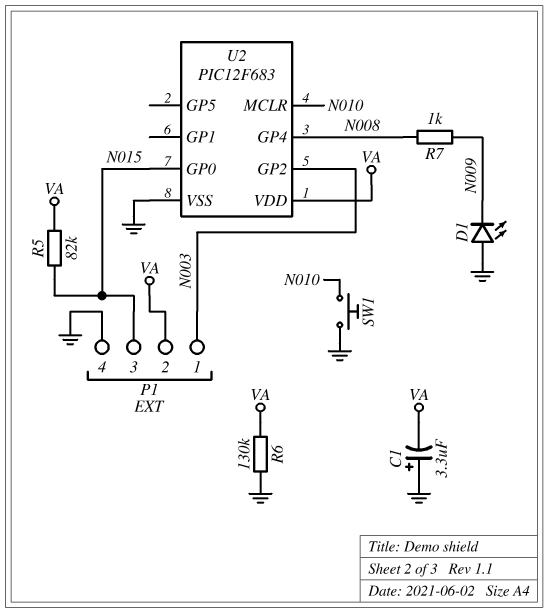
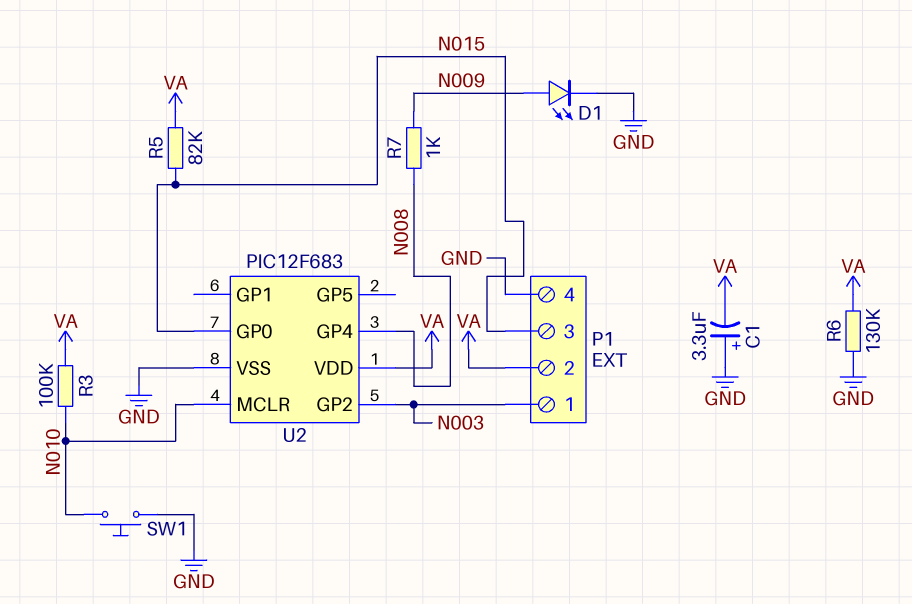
D1: LED (A GND, K N009) -> LED (A N009, K GND)
R3: none -> 100k (N010, VA)

